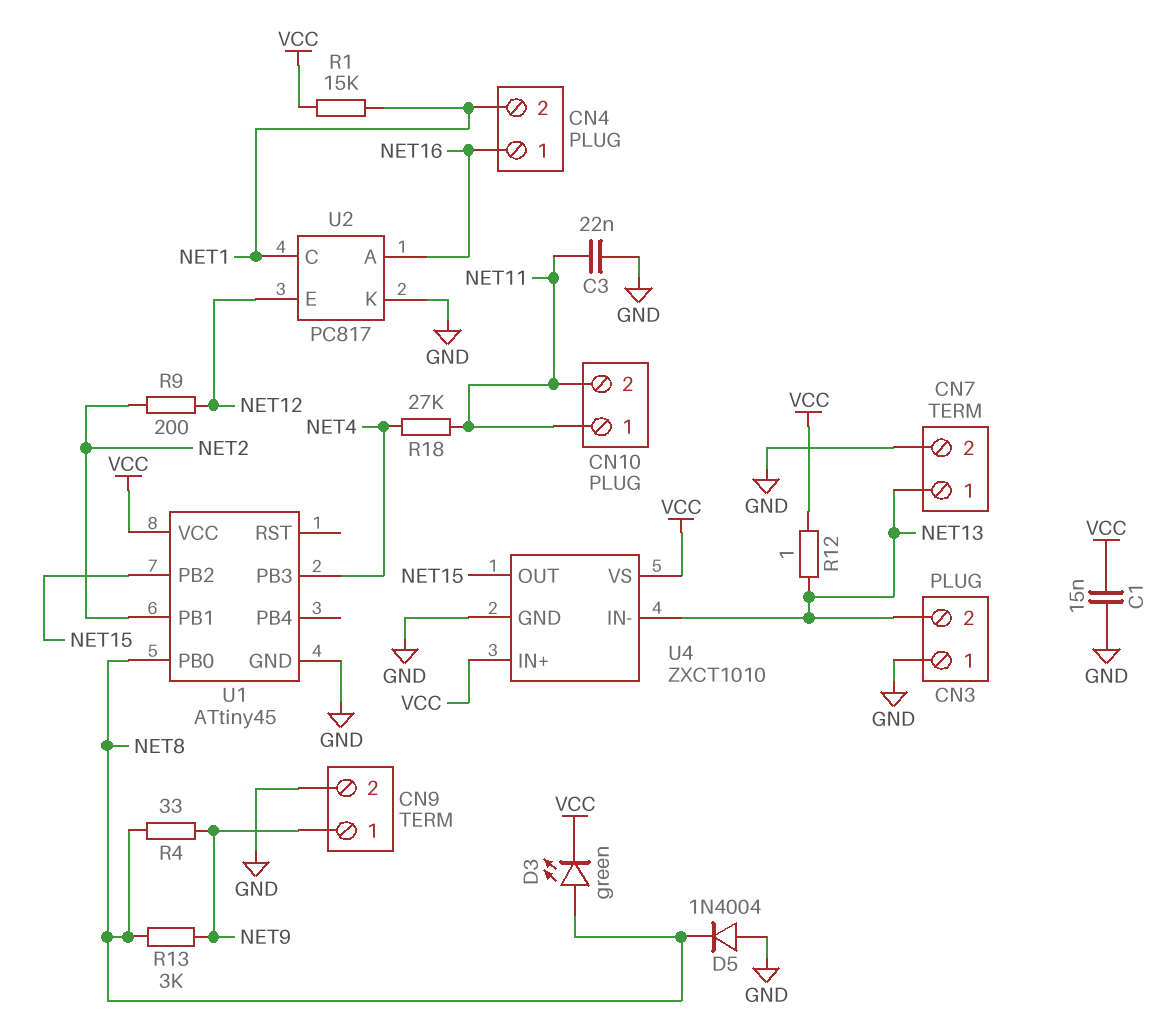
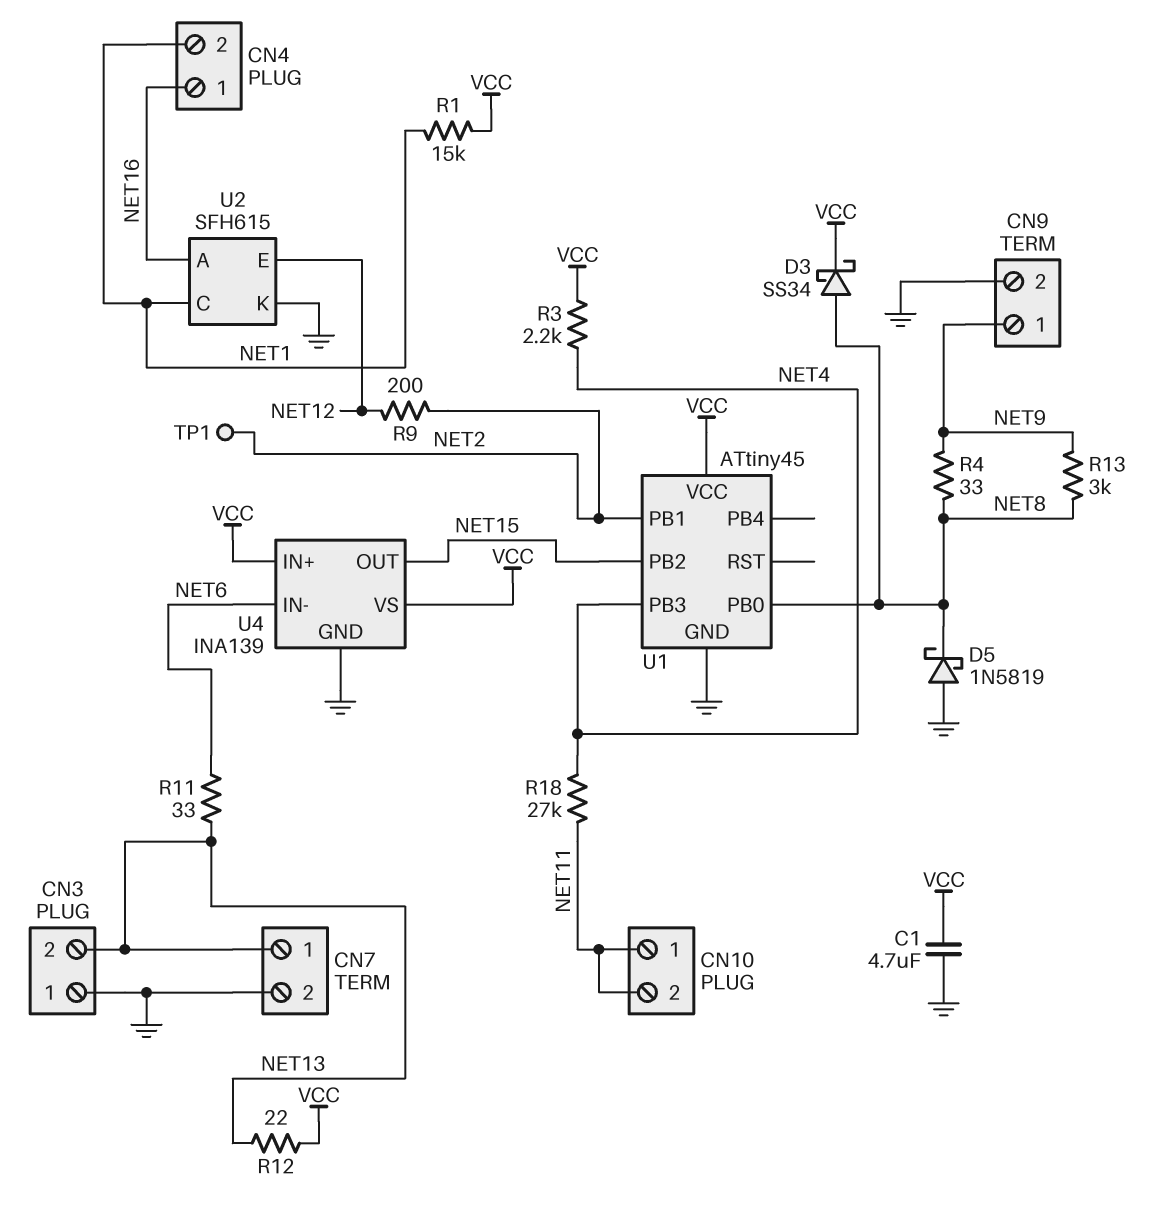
C1: 15nF (GND, VCC) -> 4.7uF (GND, VCC)
C3: 22nF (GND, NET11) -> none
D3: LED green (A NET8, K VCC) -> schottky SS34 (A NET8, K VCC)
D5: diode 1N4004 (A GND, K NET8) -> schottky 1N5819 (A GND, K NET8)
R3: none -> 2.2k (NET4, VCC)
R11: none -> 33 (NET6, NET13)
R12: 1 (NET13, VCC) -> 22 (NET13, VCC)
TP1: none -> test point (NET2)
U2: PC817 -> SFH615
U4: ZXCT1010 -> INA139
U4 pin IN-: NET13 -> NET6

